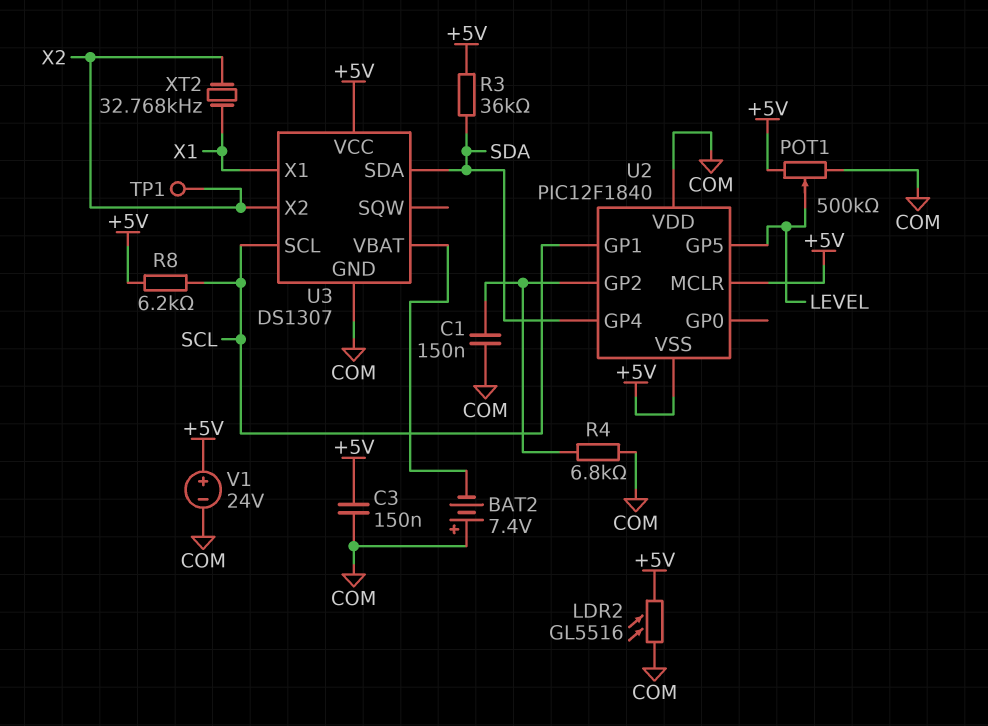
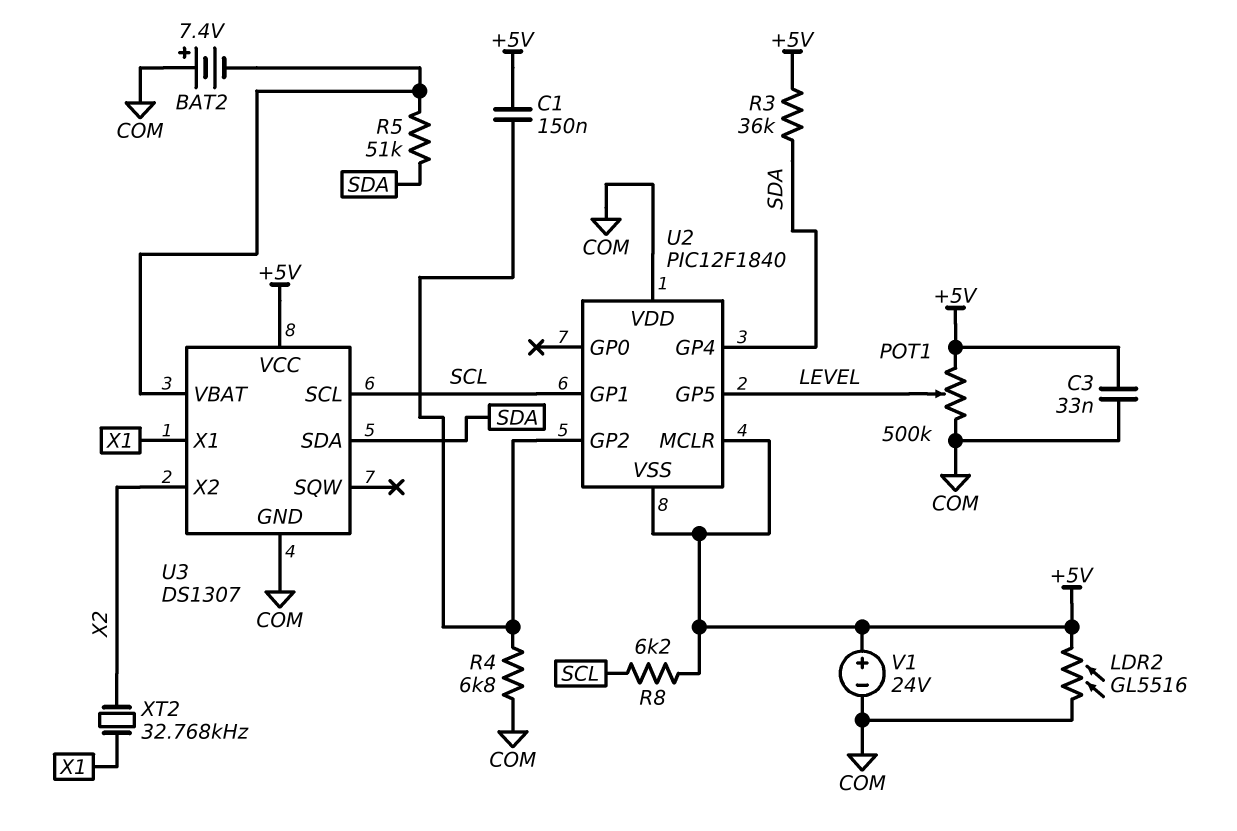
C1: 150nF (COM, U2/GP2) -> 150nF (+5V, U2/GP2)
C3: 150nF (+5V, COM) -> 33nF (+5V, COM)
R5: none -> 51k (SDA, U3/VBAT)
TP1: test point (X2) -> none

